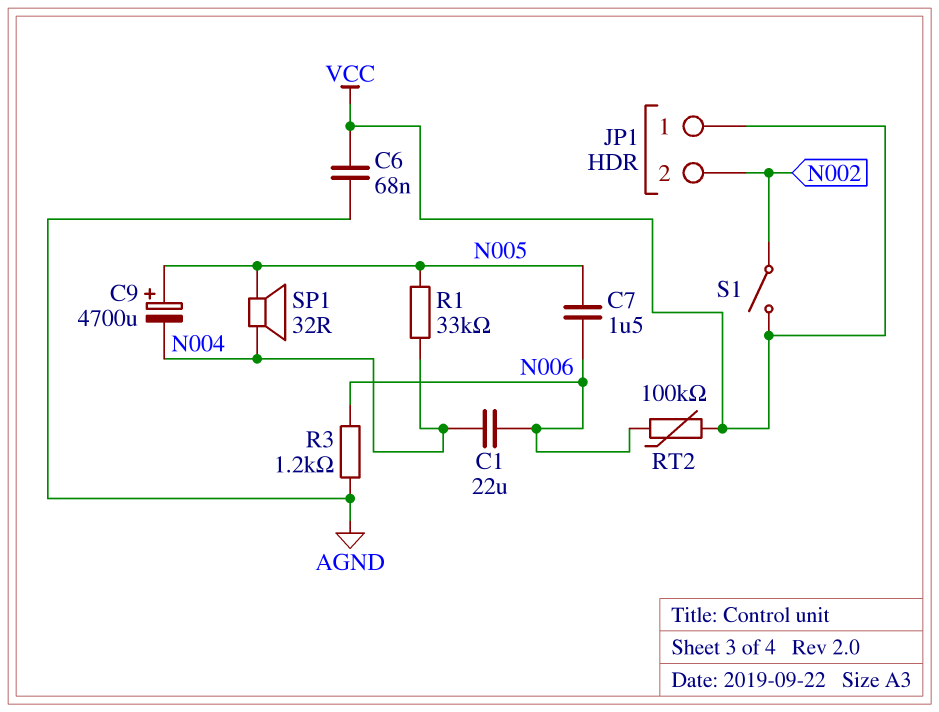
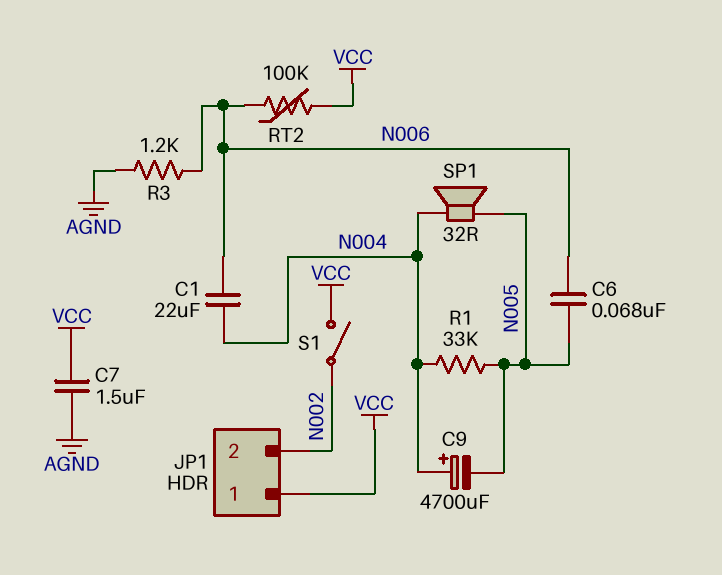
C6: 68nF (AGND, VCC) -> 68nF (N005, N006)
C7: 1.5uF (N005, N006) -> 1.5uF (AGND, VCC)
C9: 4700uF (plus N005, minus N004) -> 4700uF (plus N004, minus N005)

